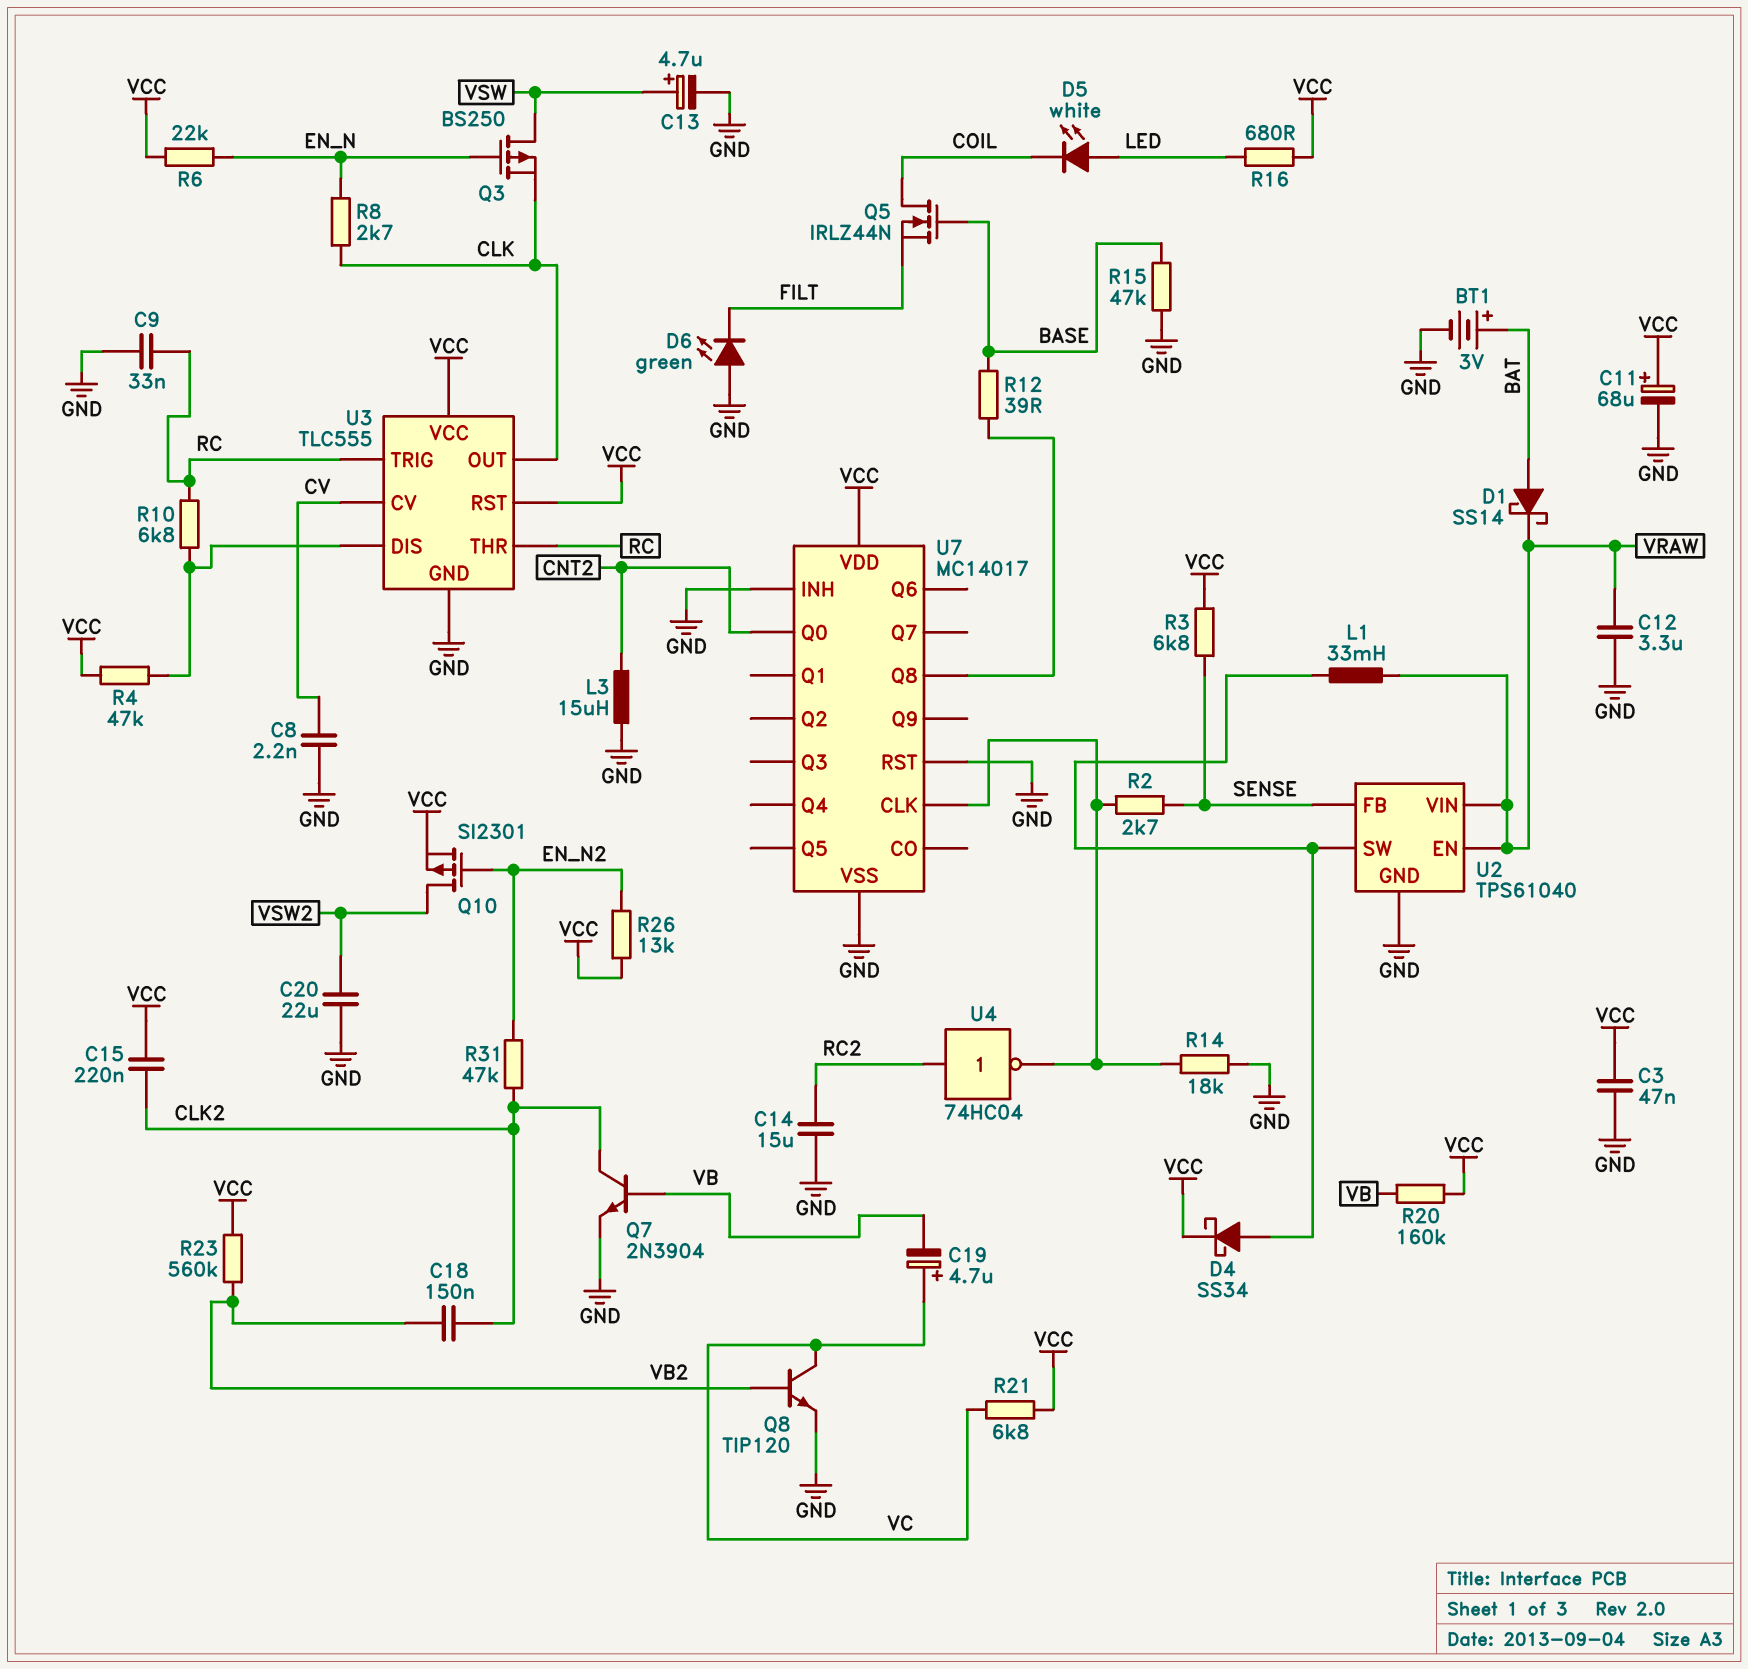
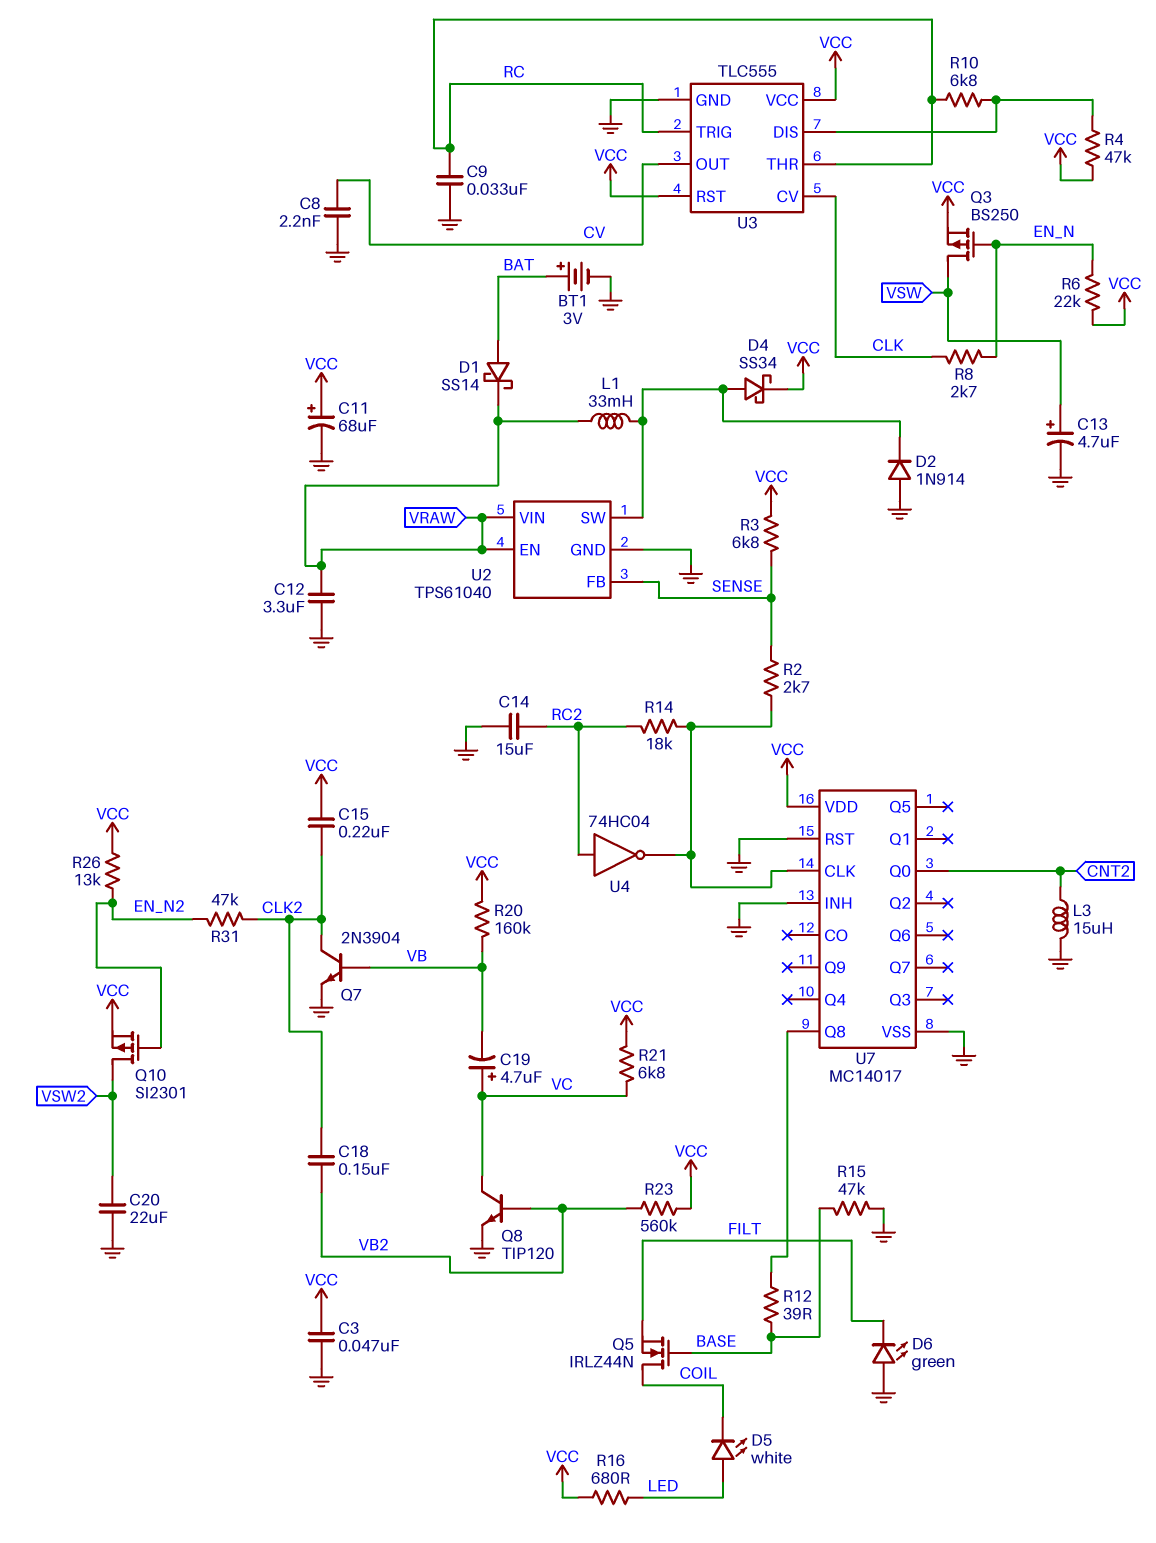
D2: none -> diode 1N914 (A GND, K U2/SW)
Q3: PMOS BS250 (G EN_N, D VSW, S CLK) -> PMOS BS250 (G EN_N, D VSW, S VCC)
R14: 18k (GND, U7/CLK) -> 18k (RC2, U7/CLK)
U3 pin CV: CV -> CLK
U3 pin OUT: CLK -> CV

